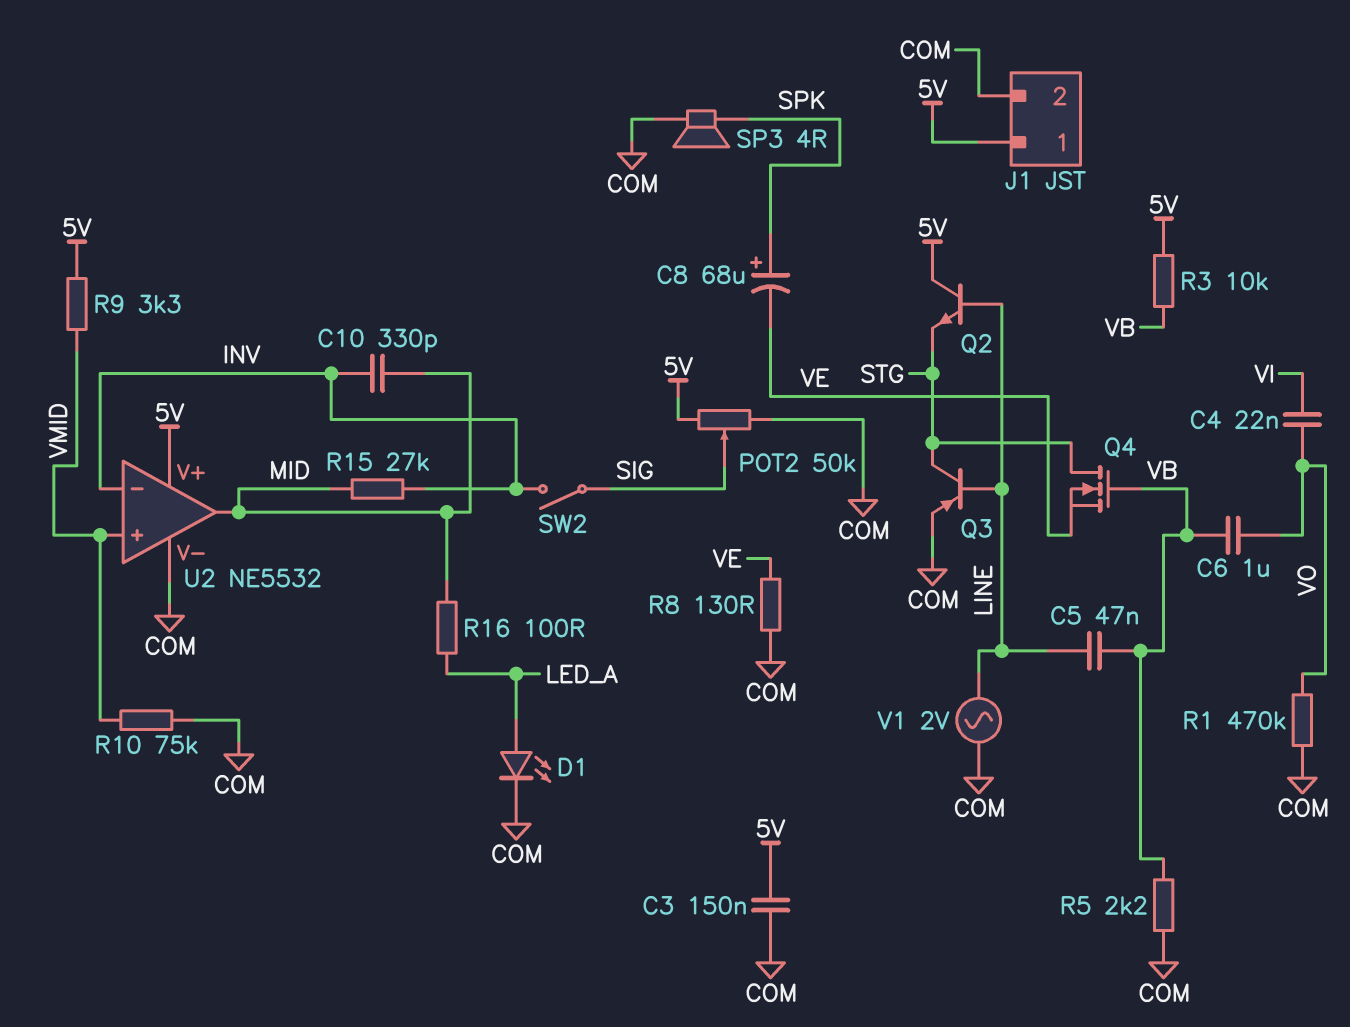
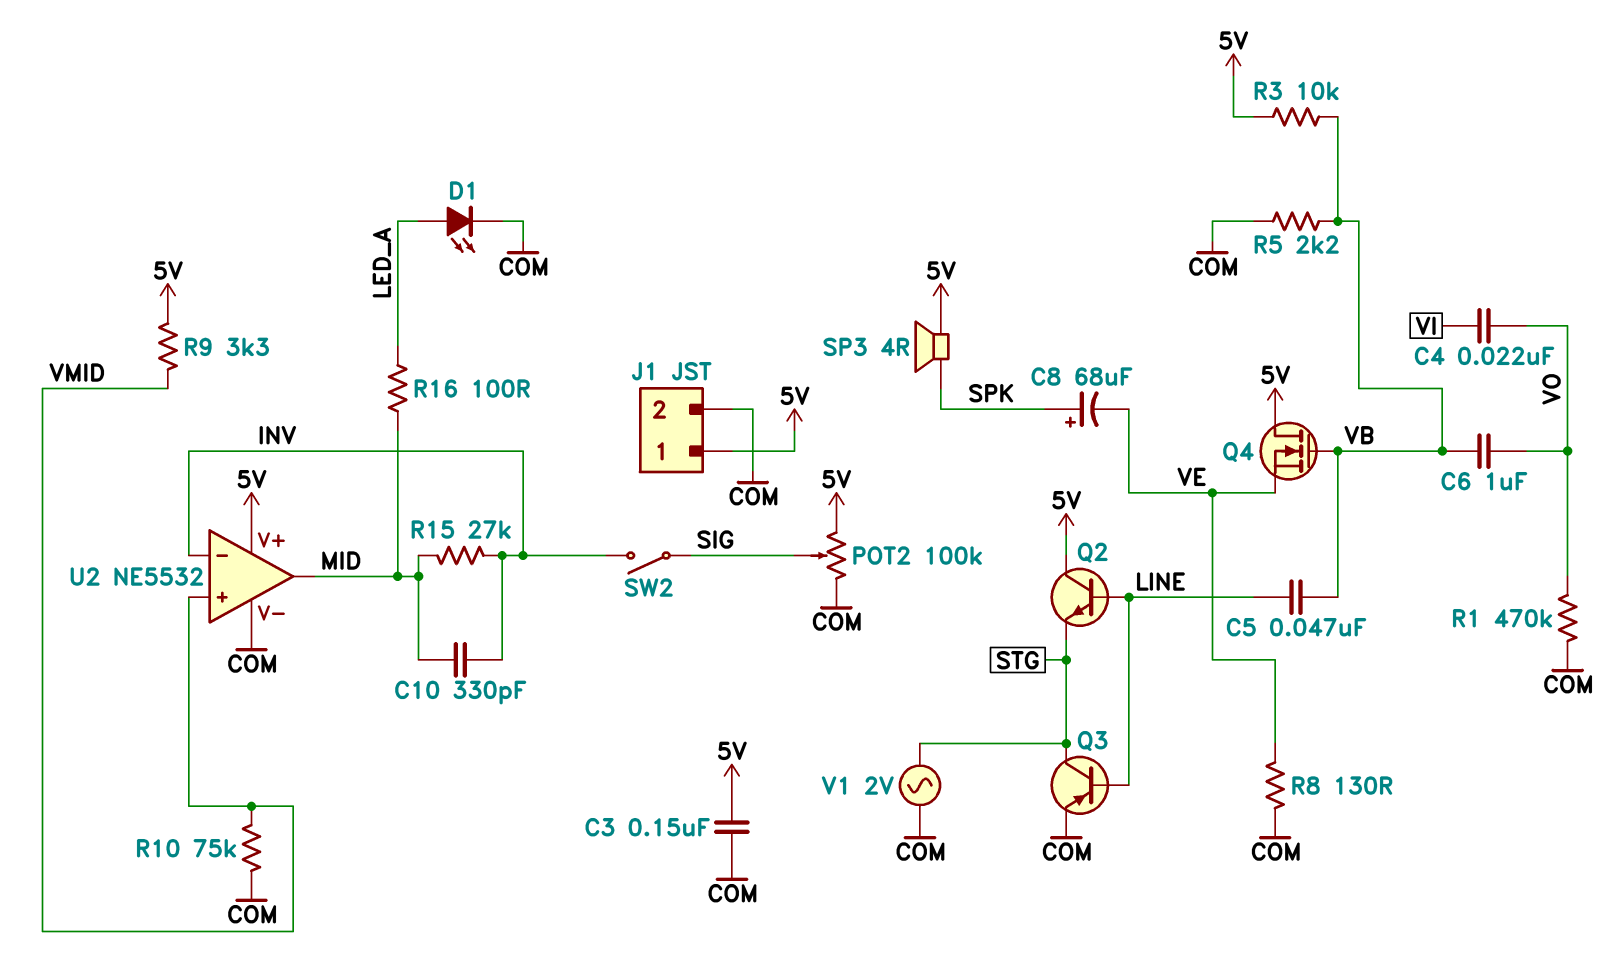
POT2: 50k (5V, COM, wiper SIG) -> 100k (5V, COM, wiper SIG)
Q4: NMOS (G VB, D STG, S VE) -> NMOS (G VB, D 5V, S VE)
SP3: speaker 4R (COM, SPK) -> speaker 4R (5V, SPK)
V1: AC 2V (COM, LINE) -> AC 2V (COM, STG)

